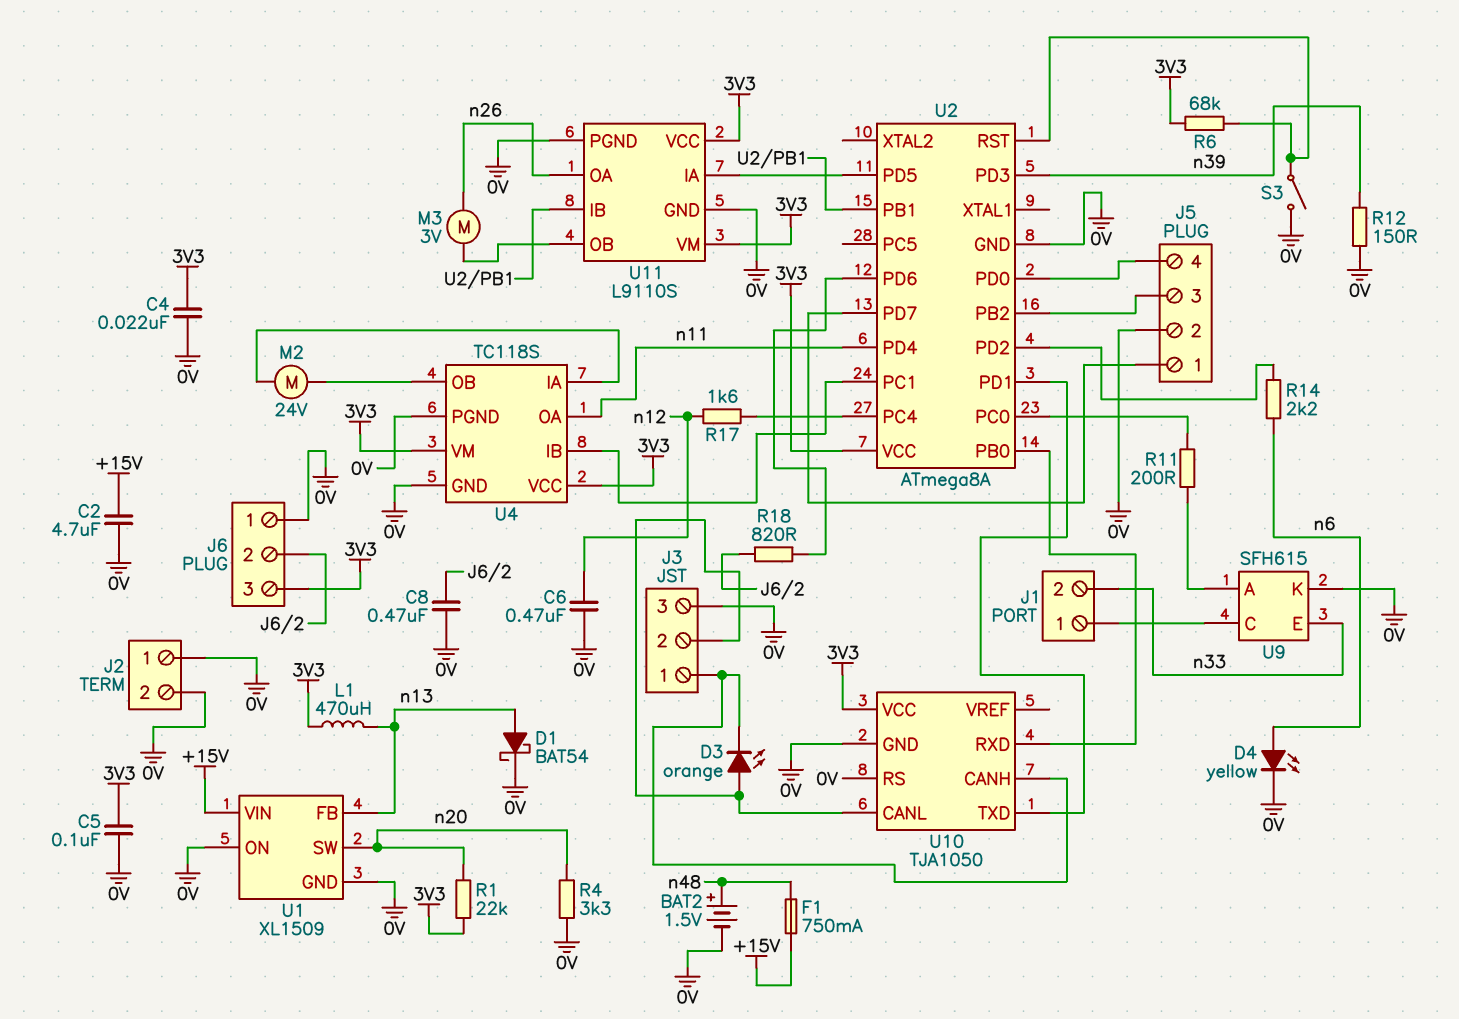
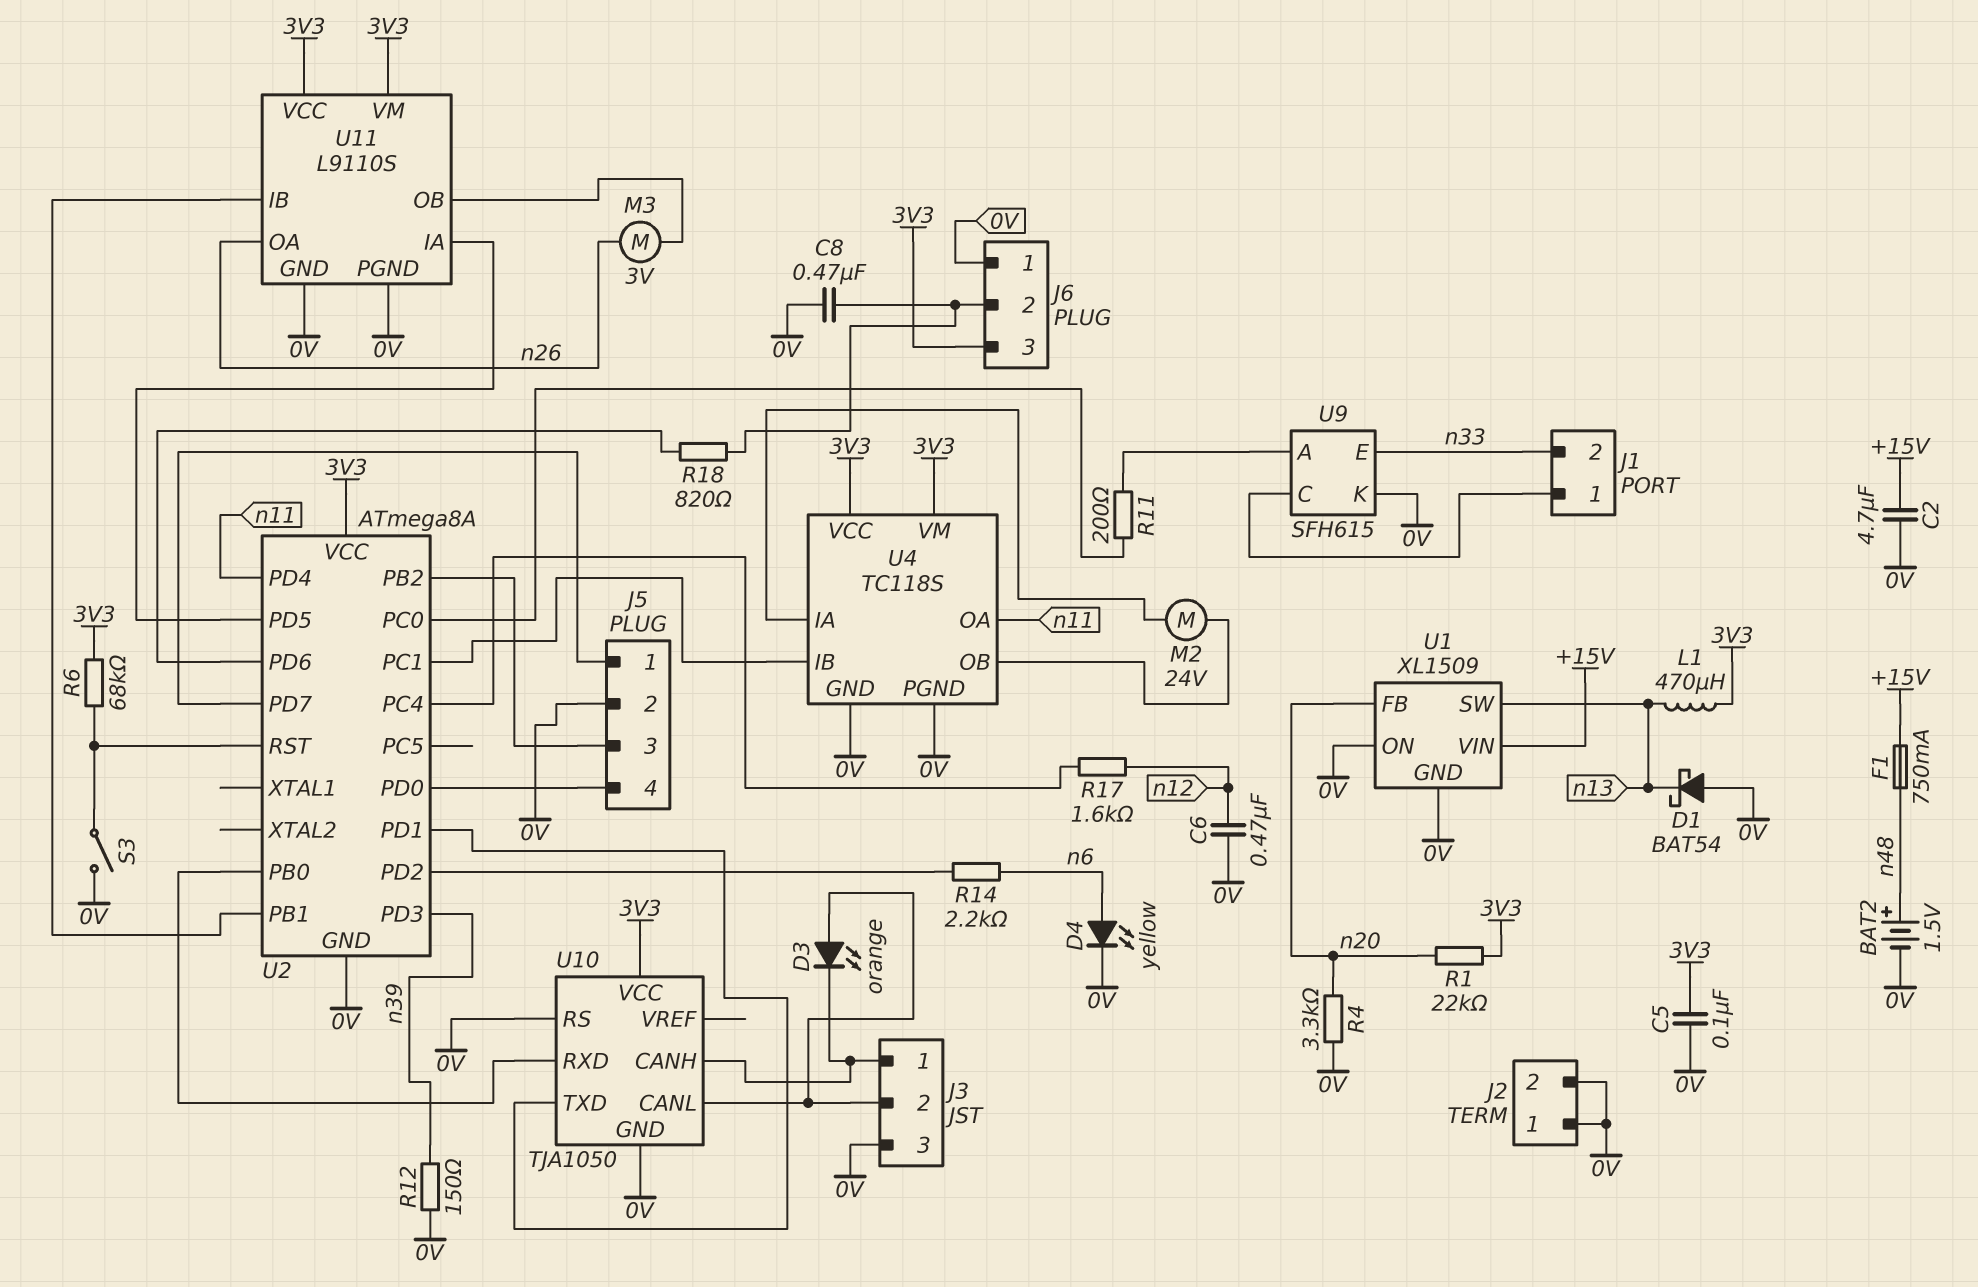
C4: 22nF (0V, 3V3) -> none
D1: schottky BAT54 (A n13, K 0V) -> schottky BAT54 (A 0V, K n13)
U1 pin FB: n13 -> n20
U1 pin SW: n20 -> n13

